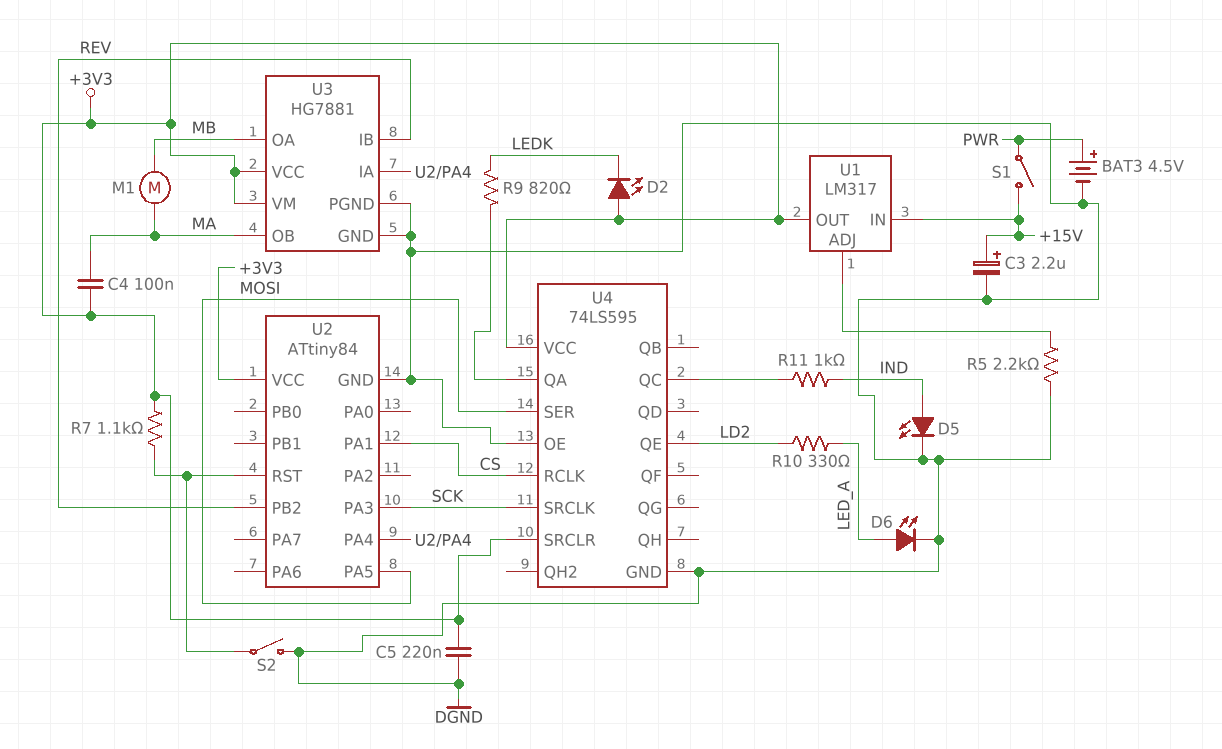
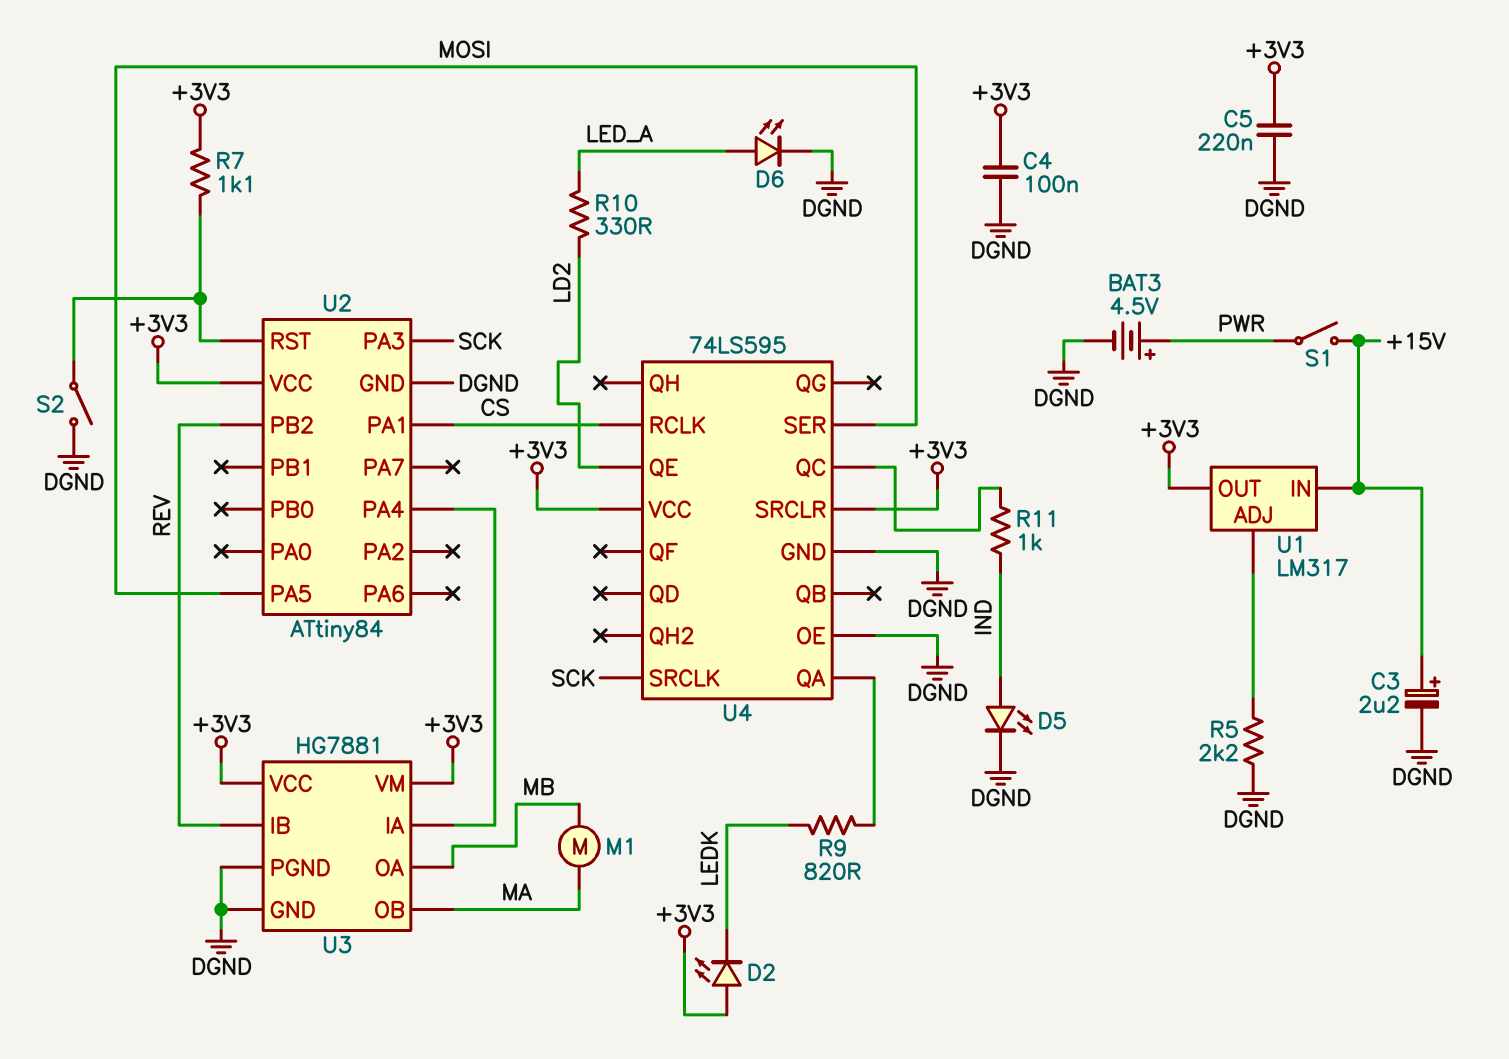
C4: 100nF (+3V3, MA) -> 100nF (+3V3, DGND)

